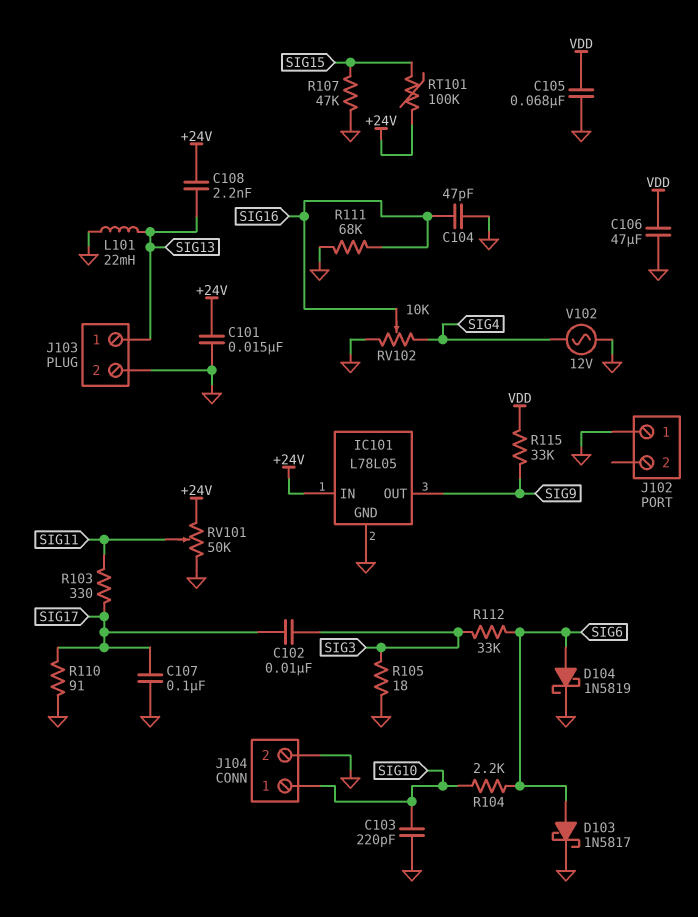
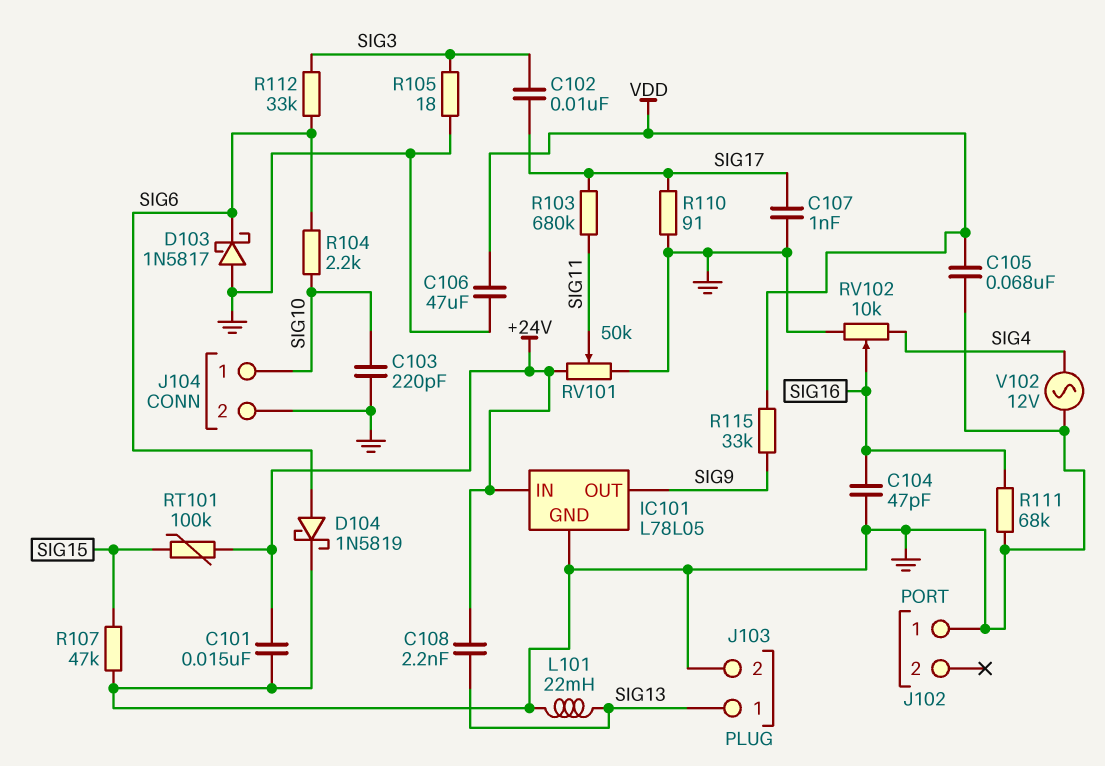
C107: 100nF (GND, SIG17) -> 1nF (GND, SIG17)
D103: schottky 1N5817 (A SIG6, K GND) -> schottky 1N5817 (A GND, K SIG6)
R103: 330 (SIG11, SIG17) -> 680k (SIG11, SIG17)

